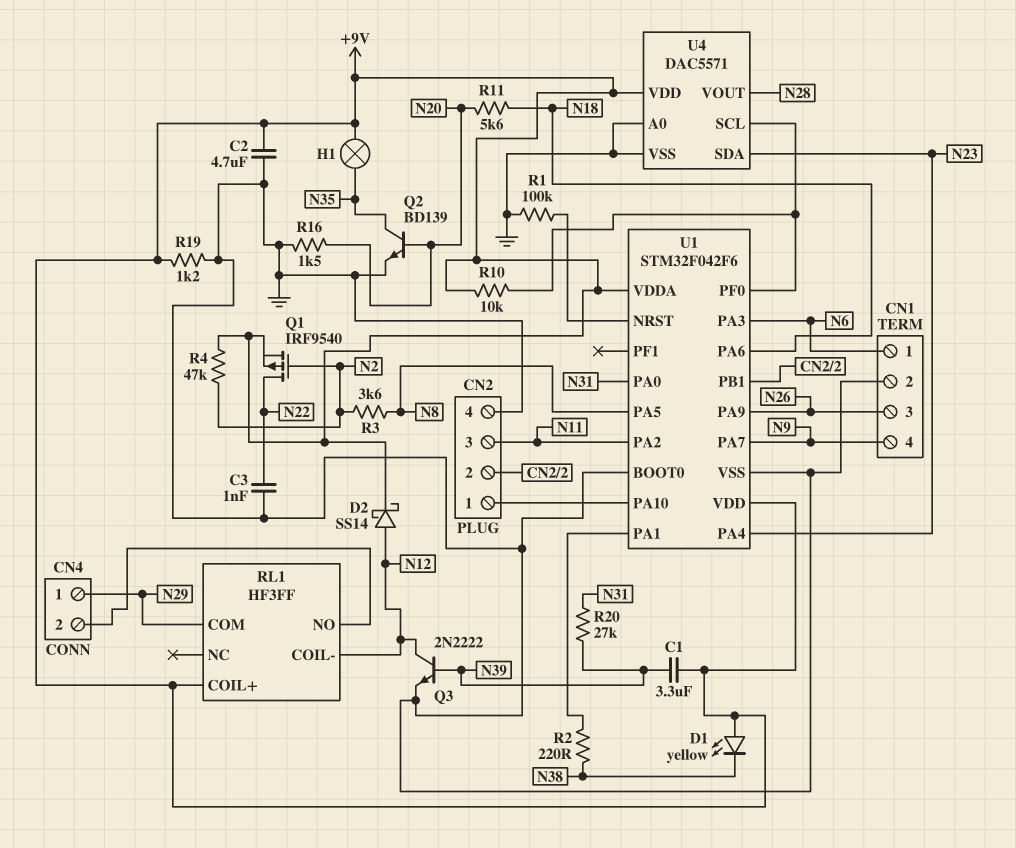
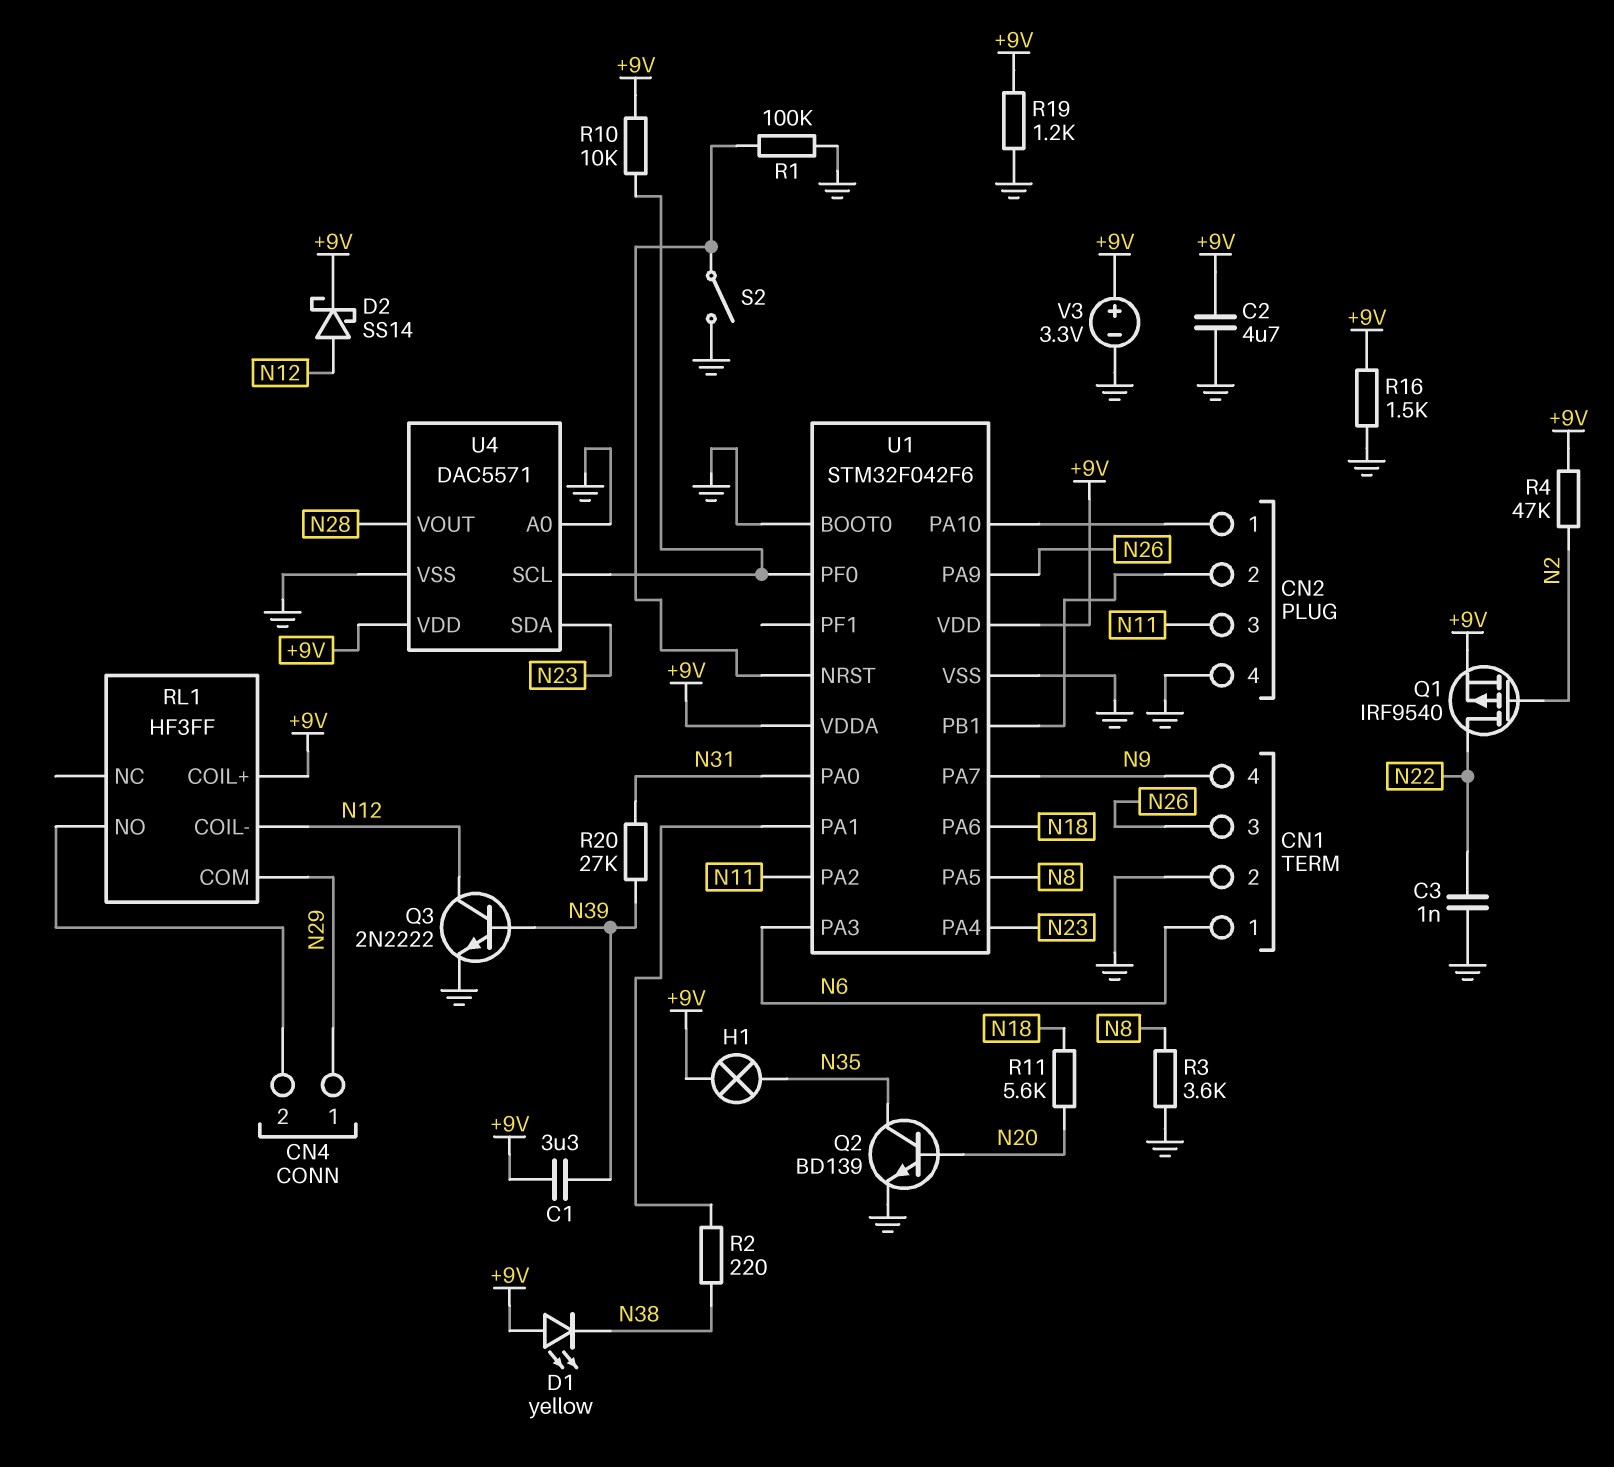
R3: 3.6k (N2, N8) -> 3.6k (GND, N8)
R16: 1.5k (GND, N20) -> 1.5k (+9V, GND)
S2: none -> switch (GND, U1/NRST)
V3: none -> 3.3V (plus +9V, minus GND)

